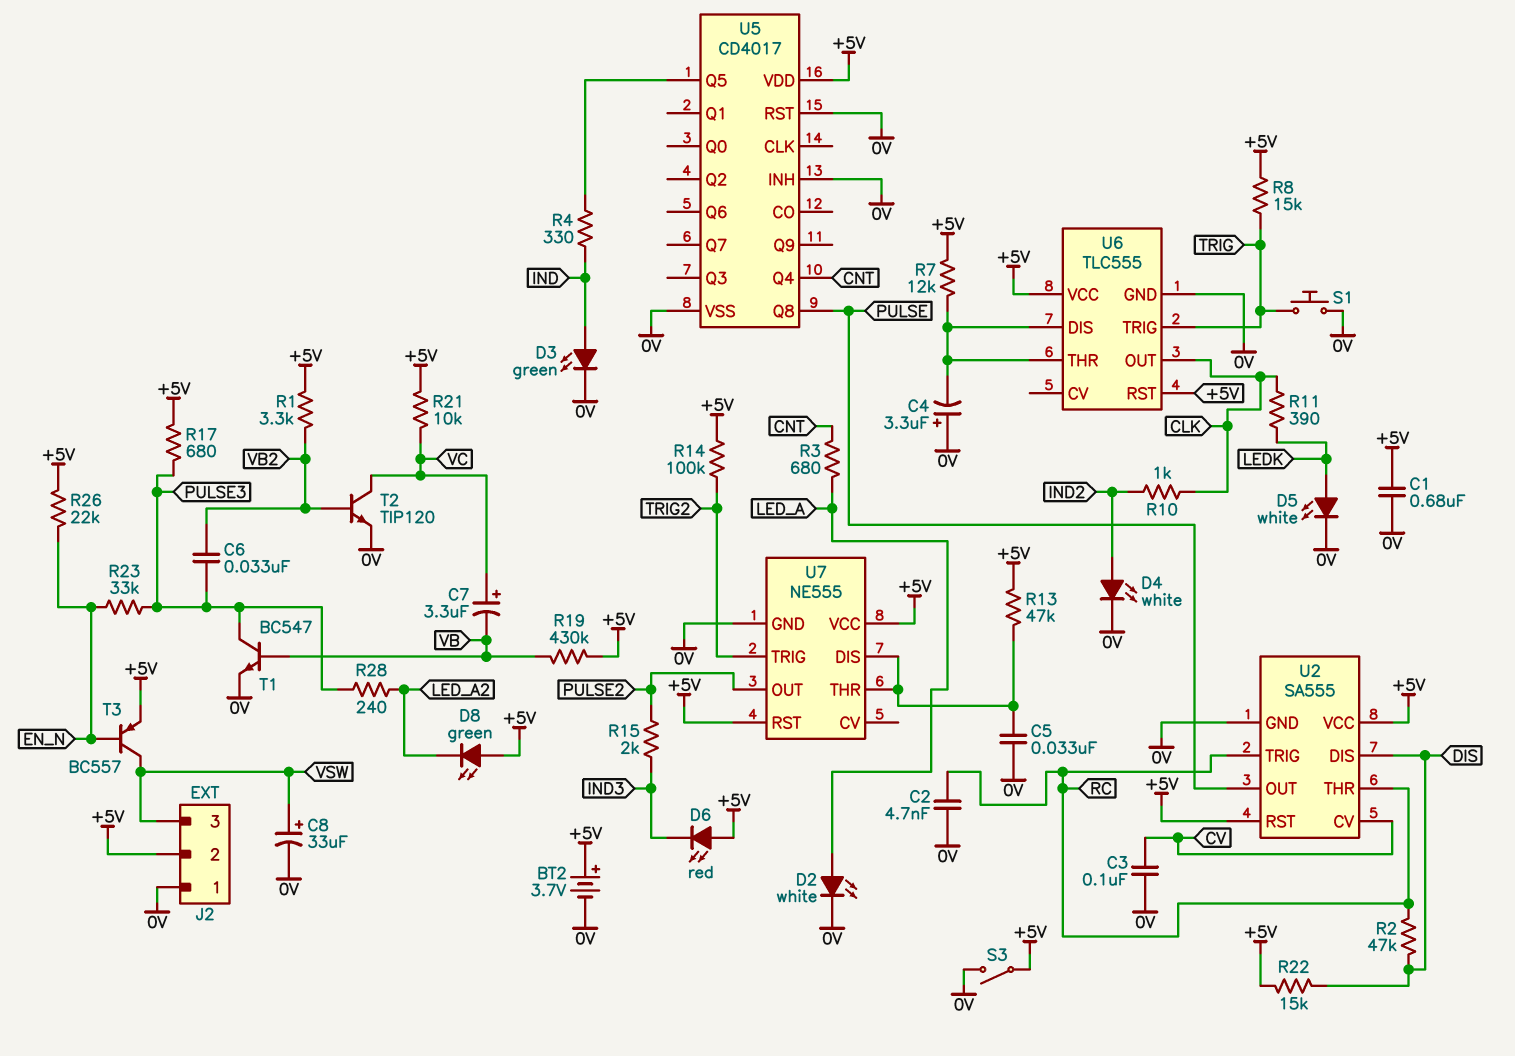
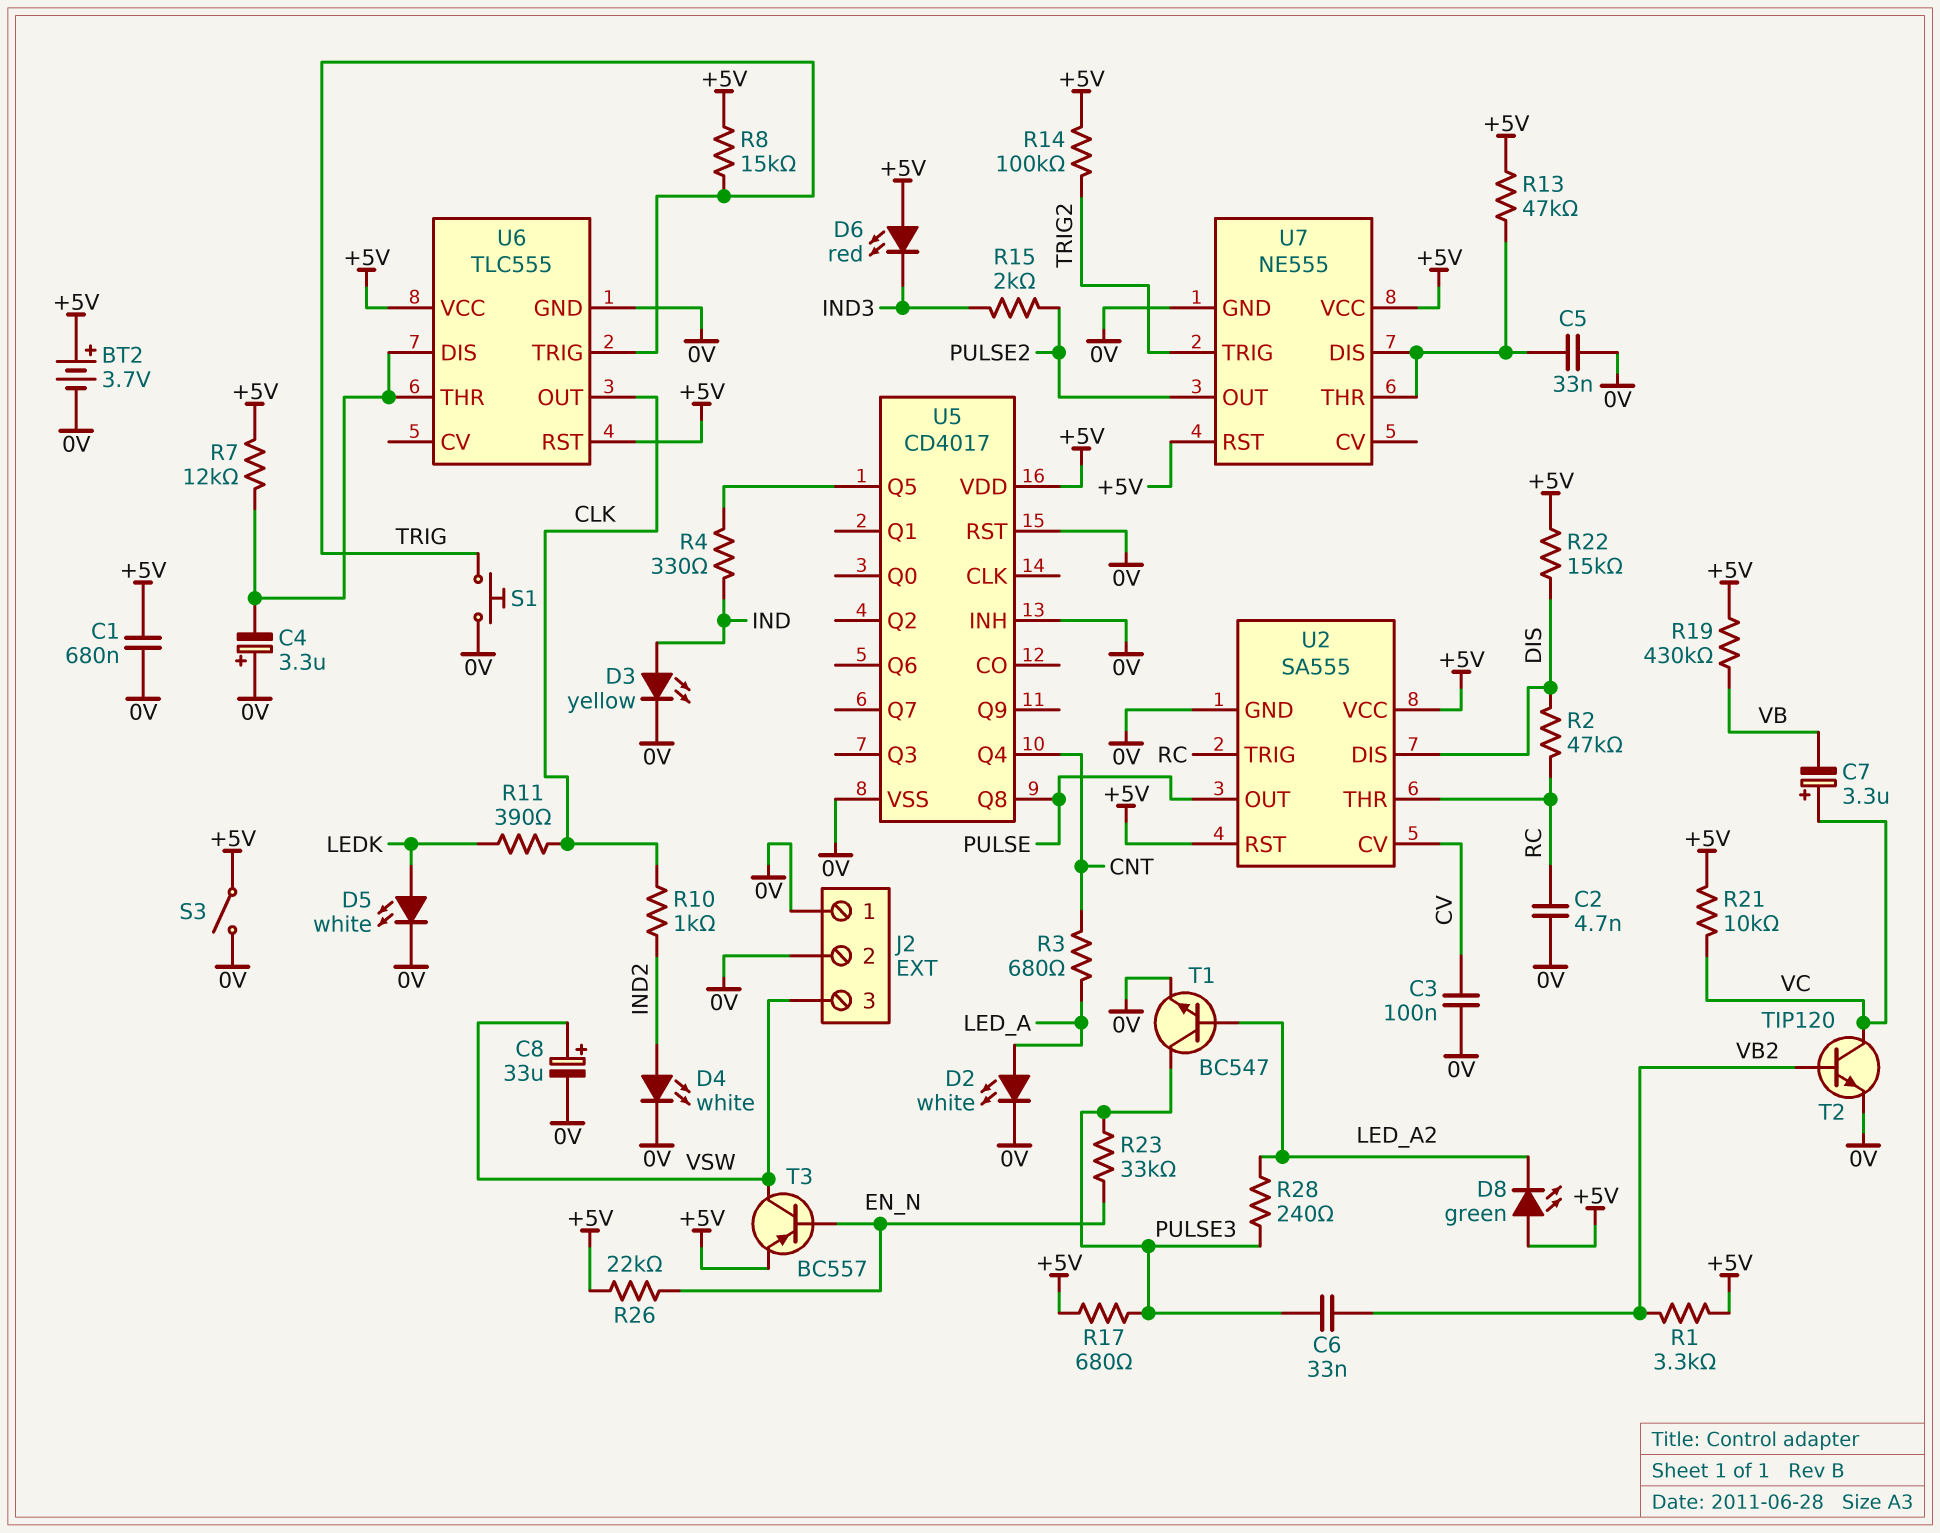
D3: LED green (A IND, K 0V) -> LED yellow (A IND, K 0V)
J2 pin 2: +5V -> 0V
T1: NPN BC547 (B VB, C PULSE3, E 0V) -> NPN BC547 (B LED_A2, C PULSE3, E 0V)

